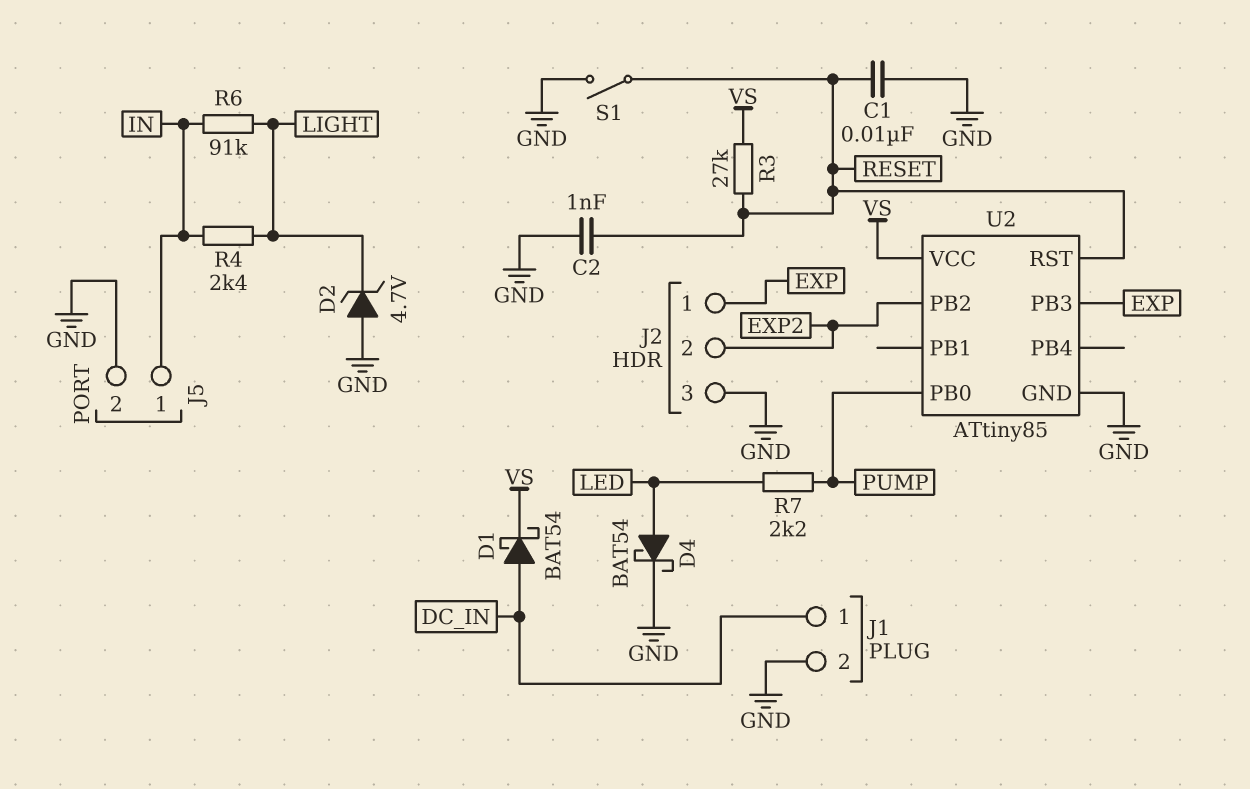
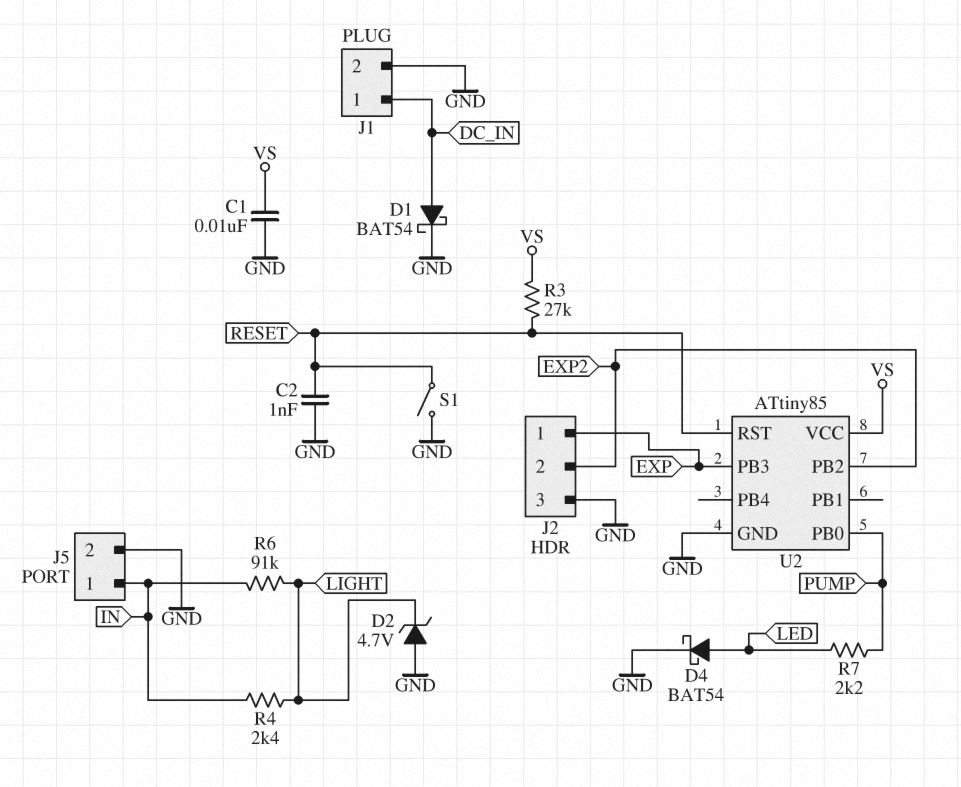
C1: 10nF (GND, RESET) -> 10nF (GND, VS)
D1: schottky BAT54 (A DC_IN, K VS) -> schottky BAT54 (A DC_IN, K GND)

